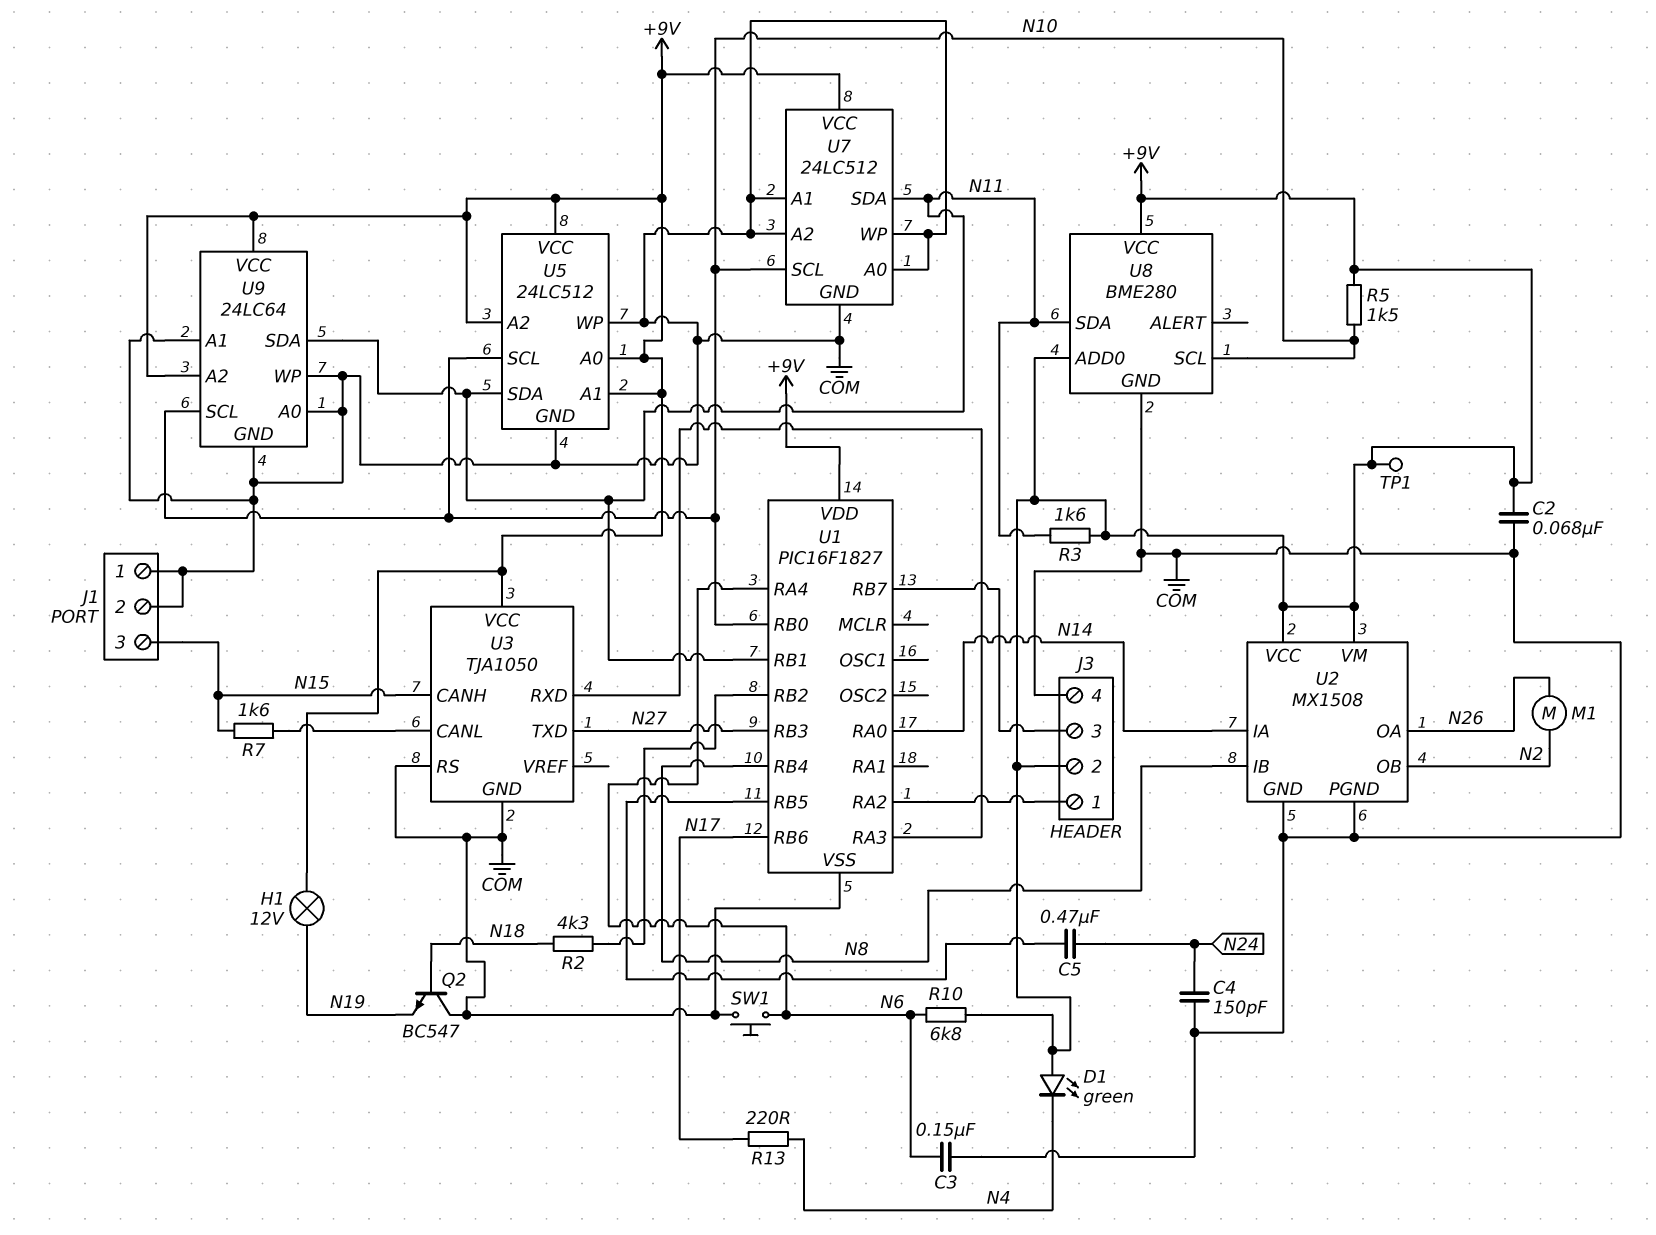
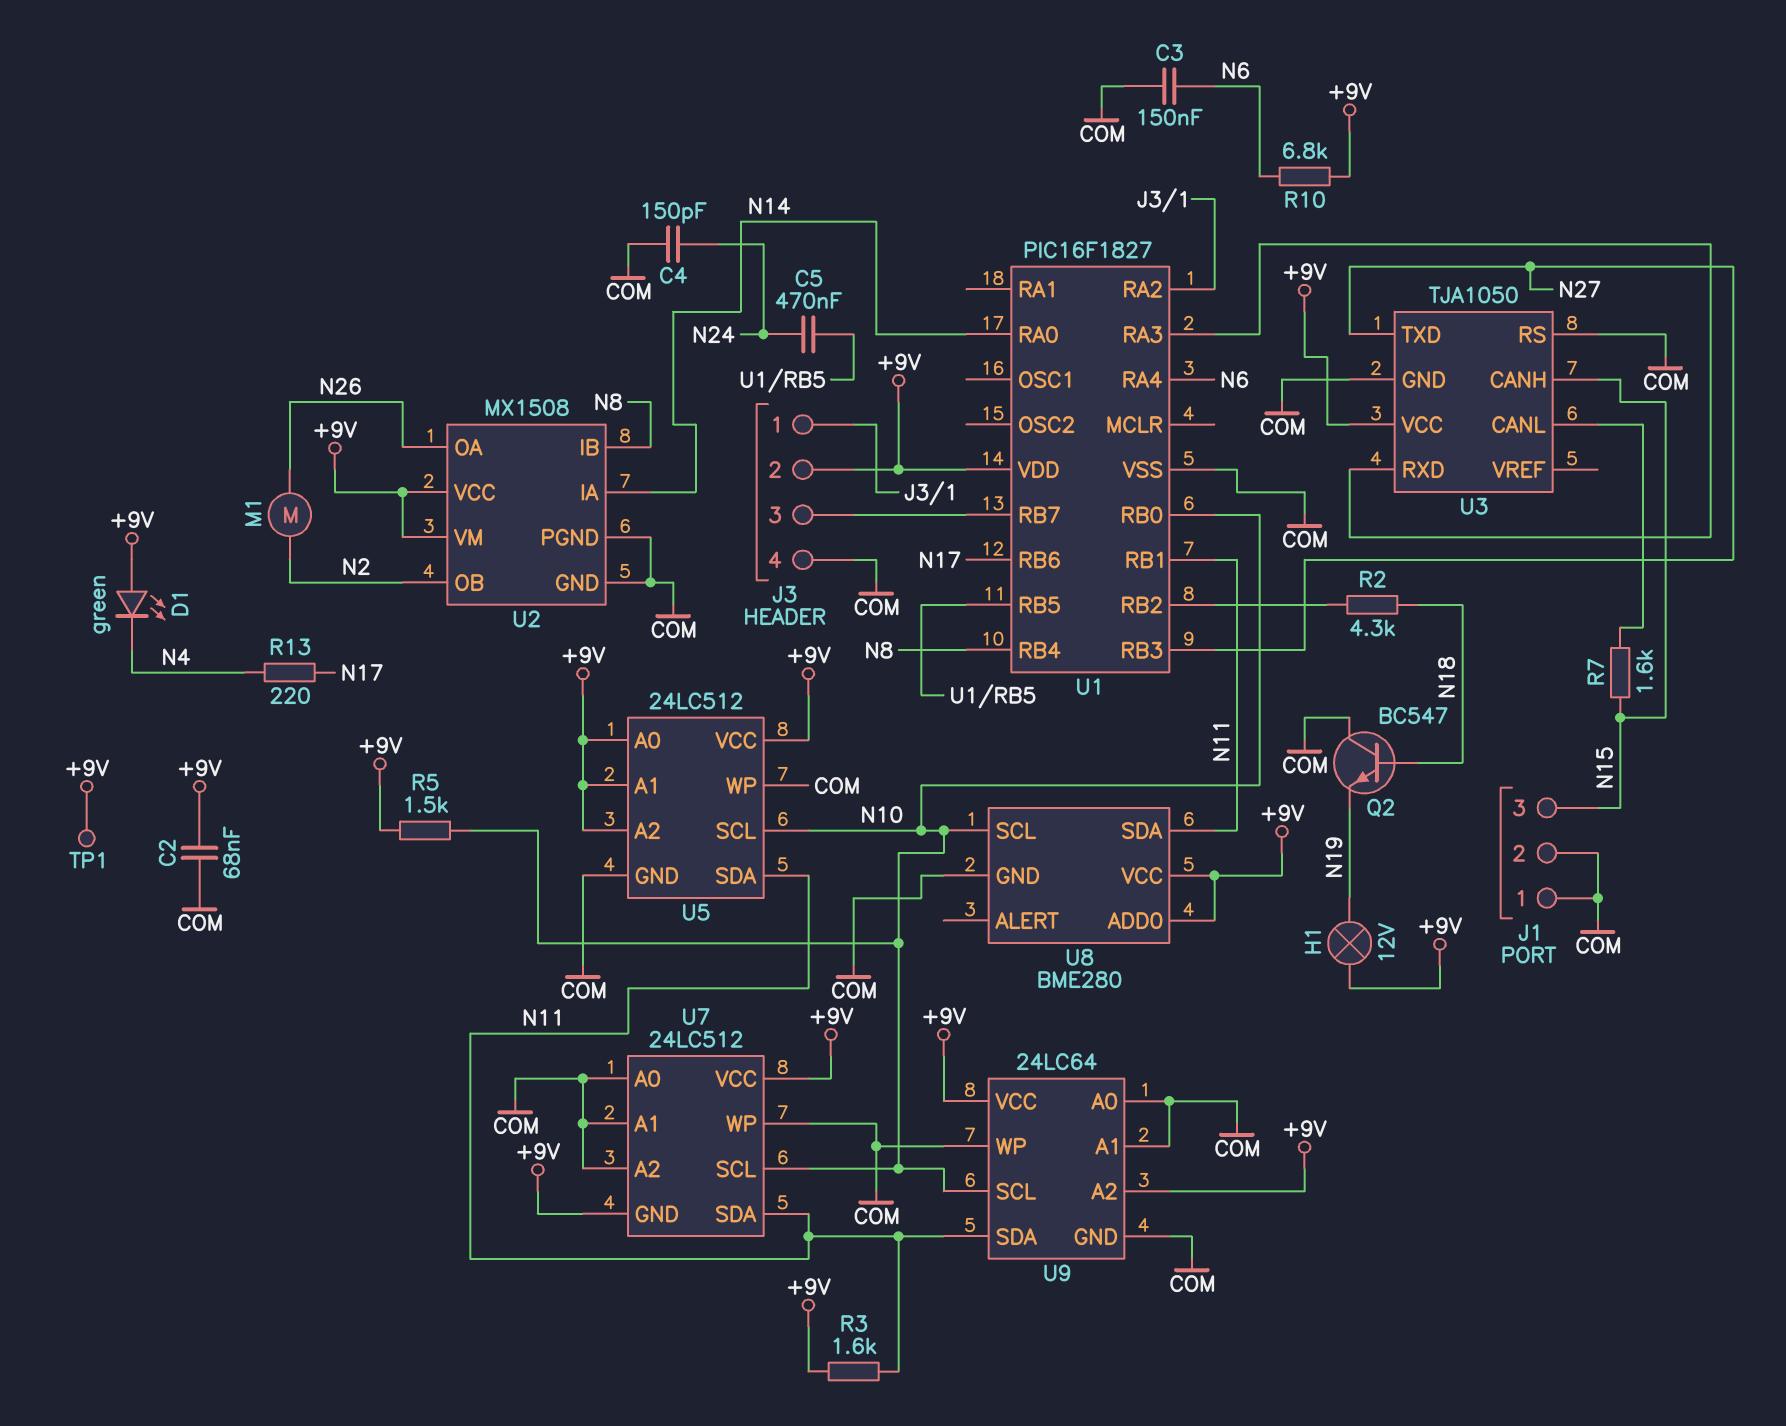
SW1: button (COM, N6) -> none
U7 pin GND: COM -> +9V

